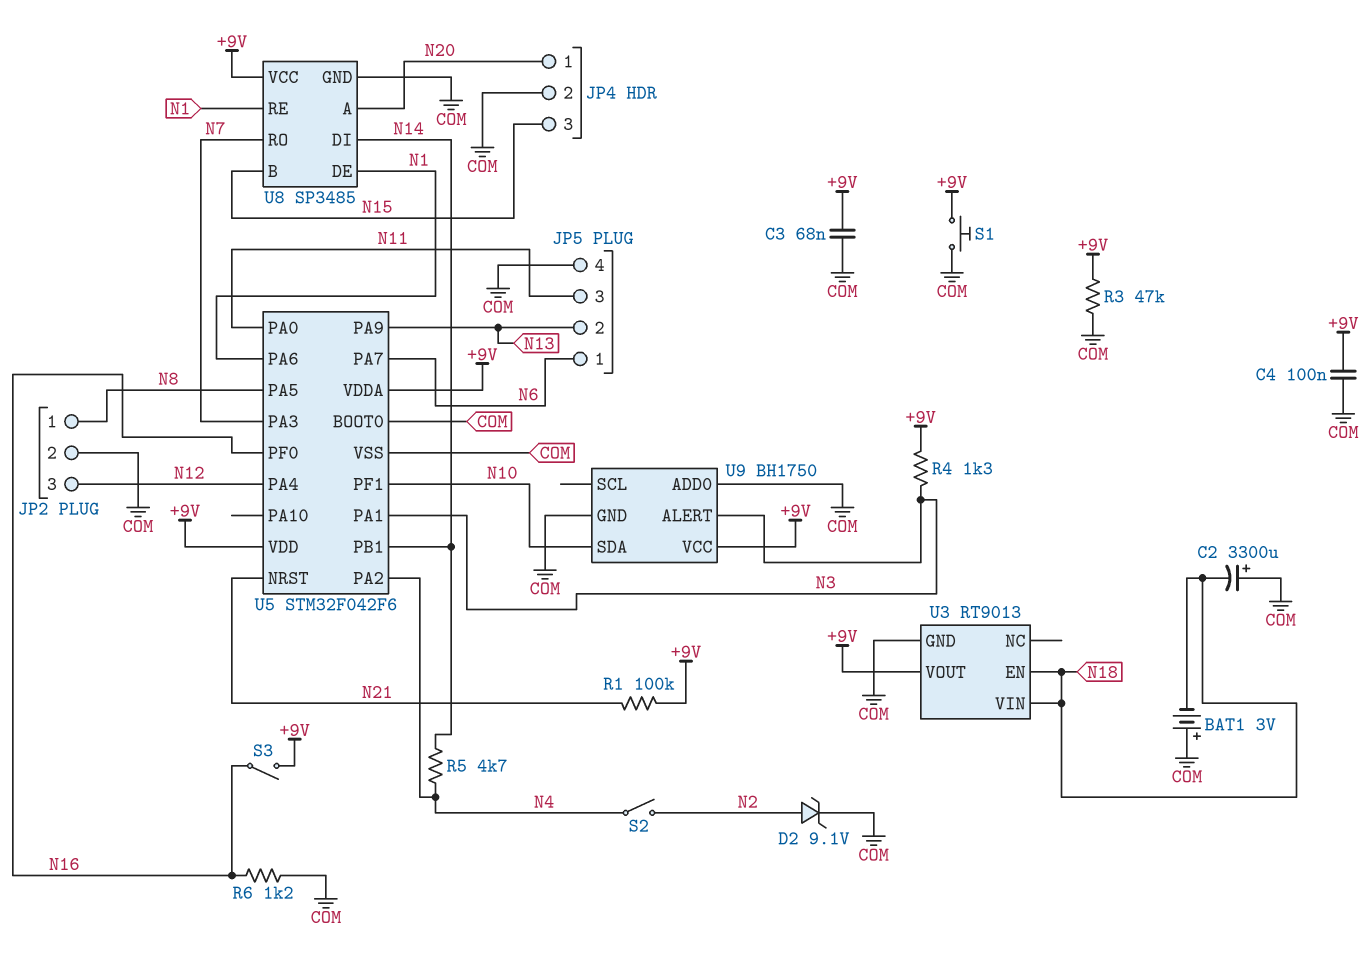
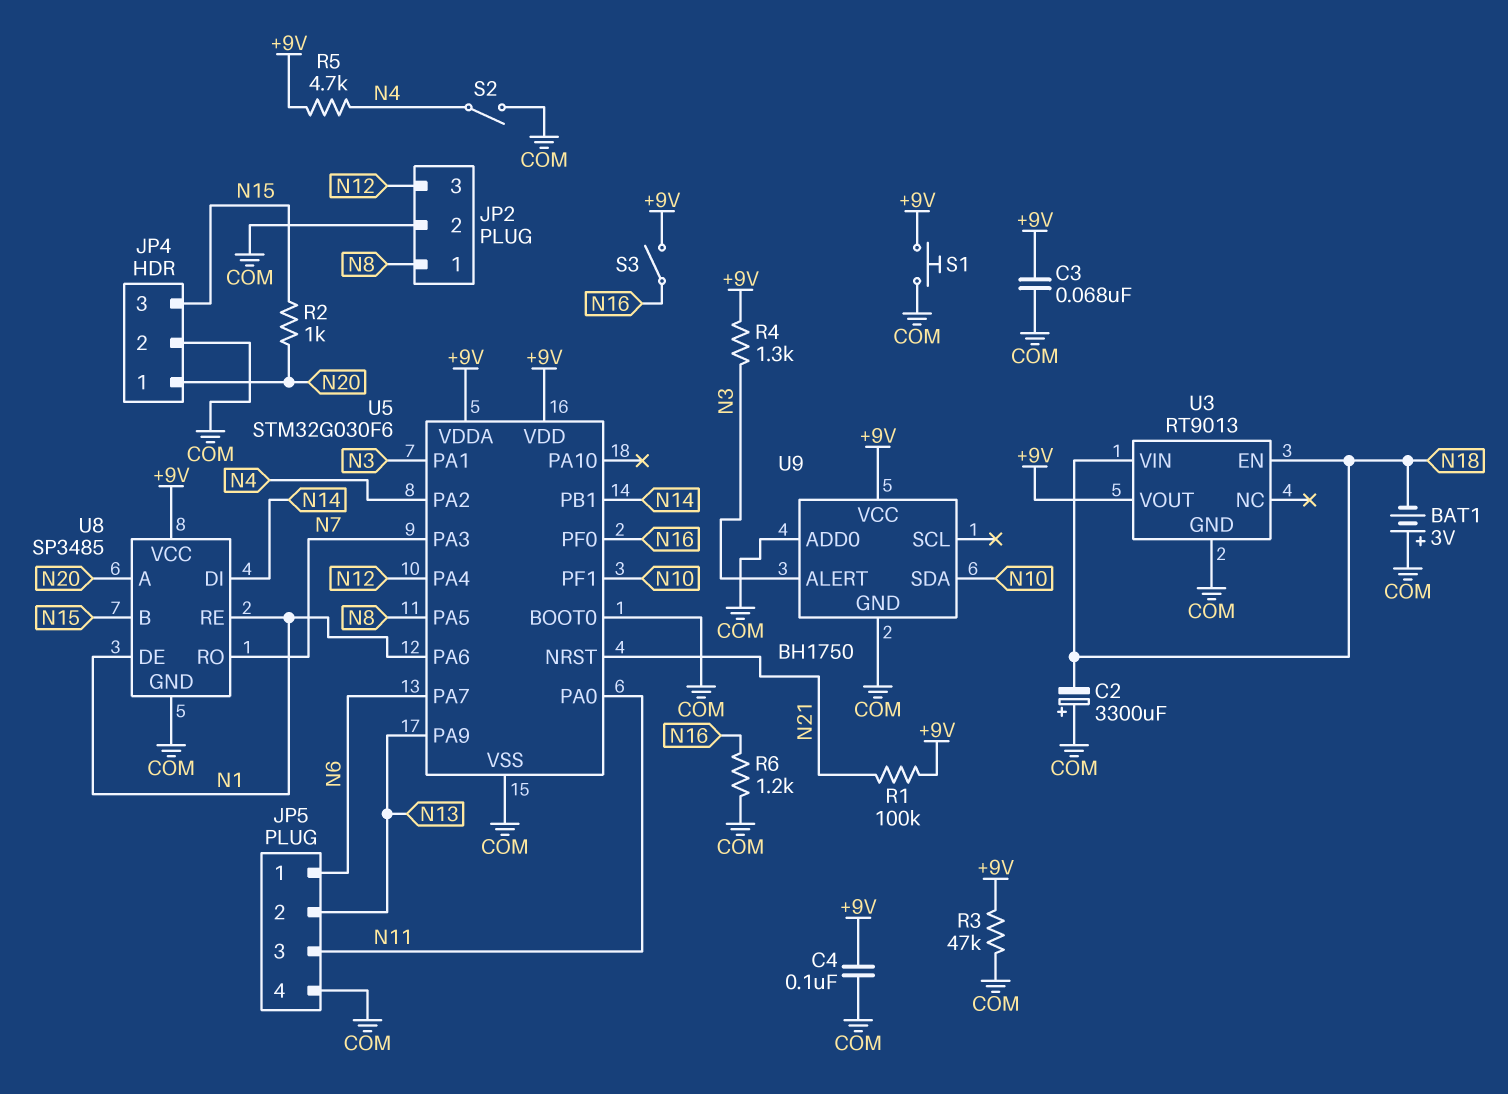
D2: zener 9.1V (A N2, K COM) -> none
R2: none -> 1k (N15, N20)
R5: 4.7k (N4, N14) -> 4.7k (+9V, N4)
S2: switch (N2, N4) -> switch (COM, N4)
U5: STM32F042F6 -> STM32G030F6

